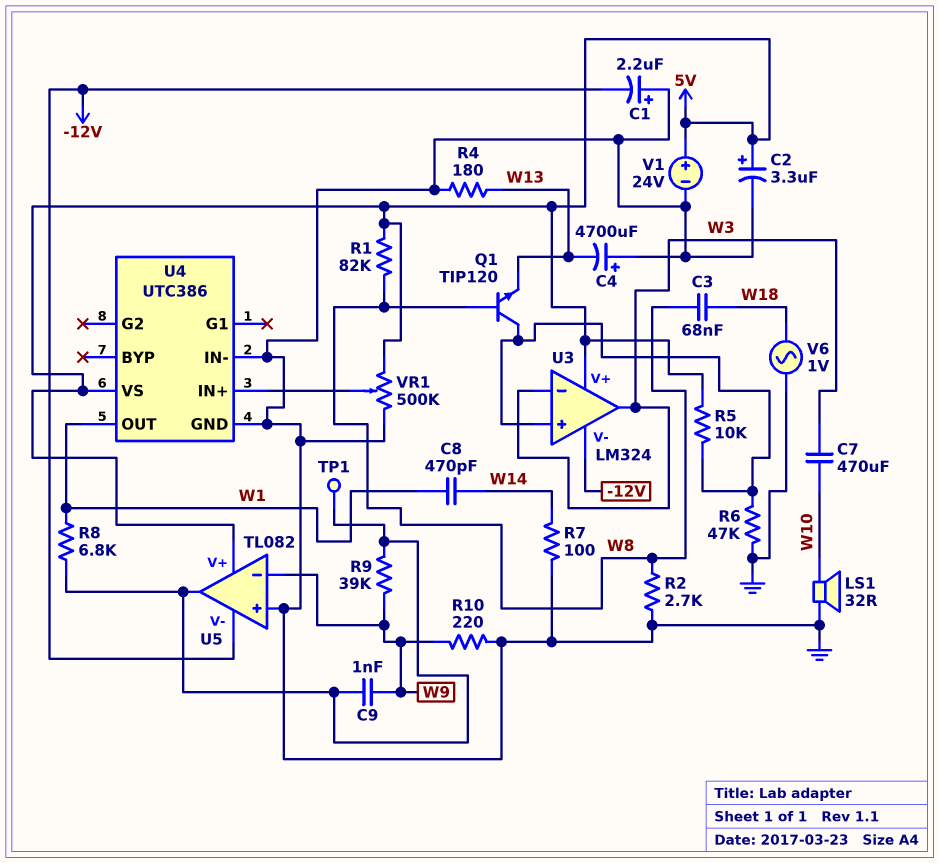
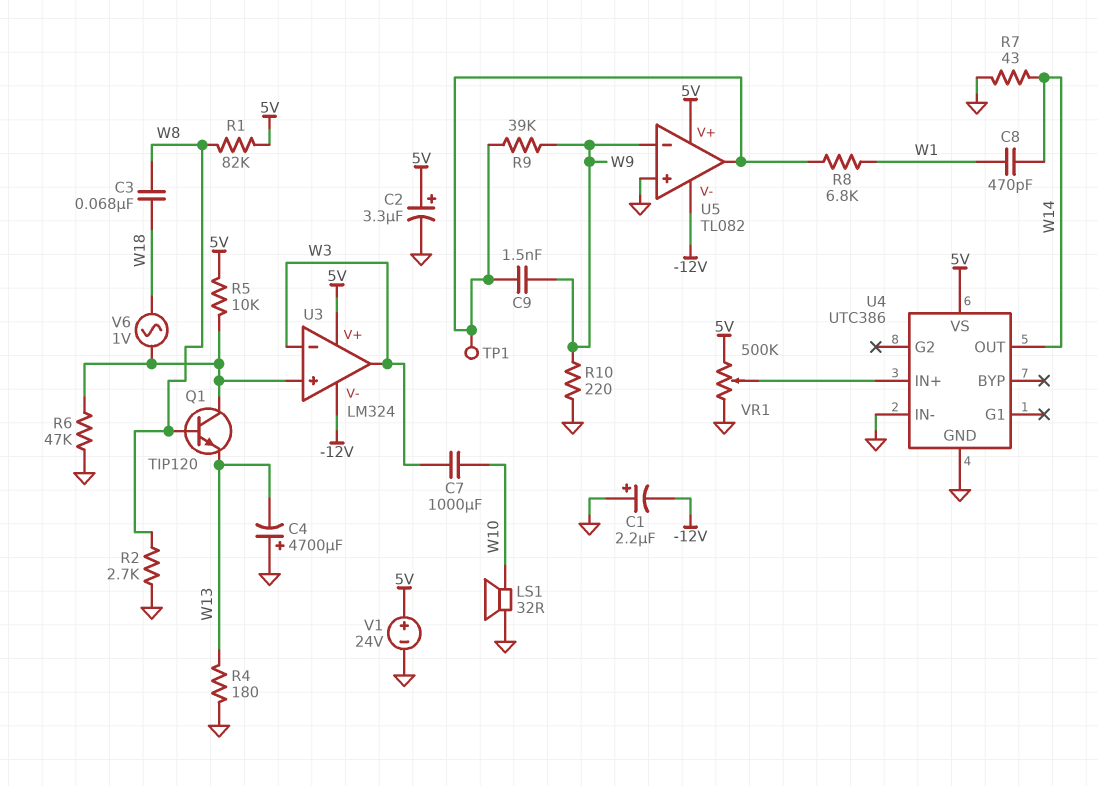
C7: 470uF (W3, W10) -> 1000uF (W3, W10)
C9: 1nF (U5/out, W9) -> 1.5nF (U5/out, W9)
R7: 100 (GND, W14) -> 43 (GND, W14)
U4 pin OUT: W1 -> W14
V6: AC 1V (GND, W18) -> AC 1V (U3/in+, W18)

